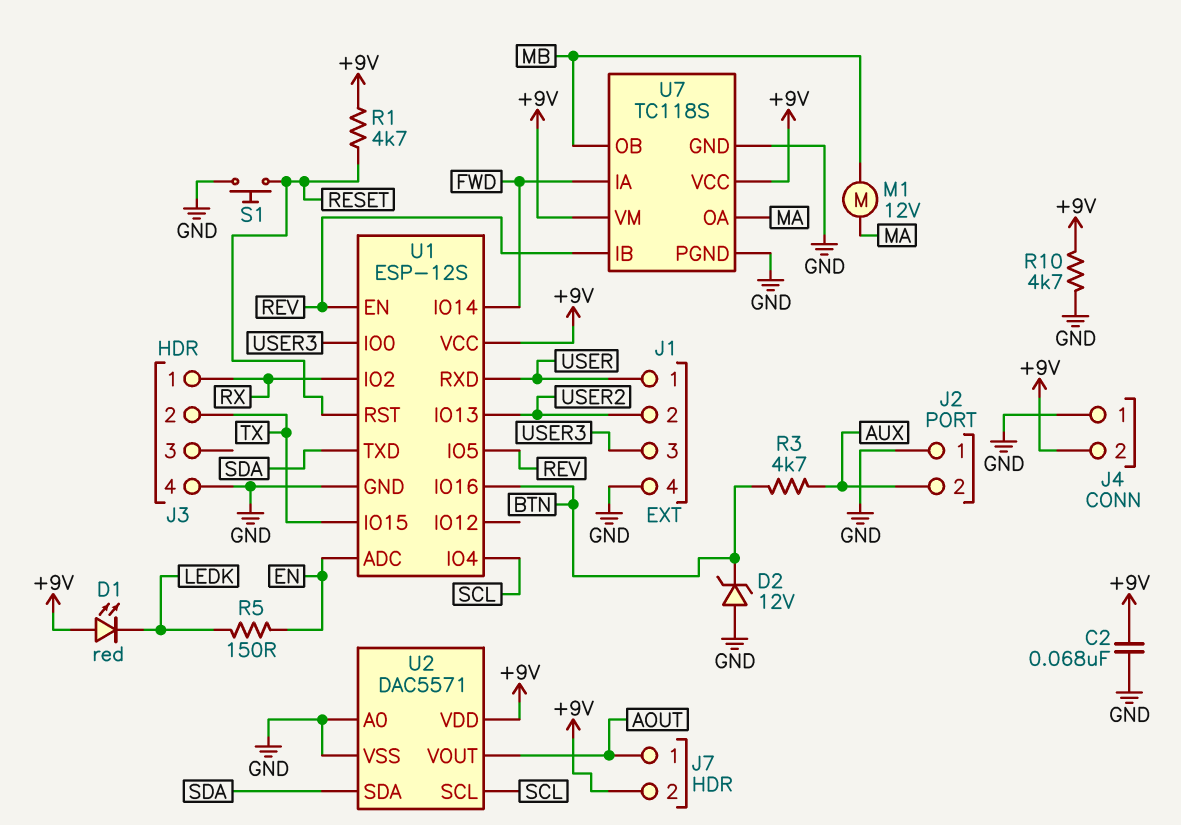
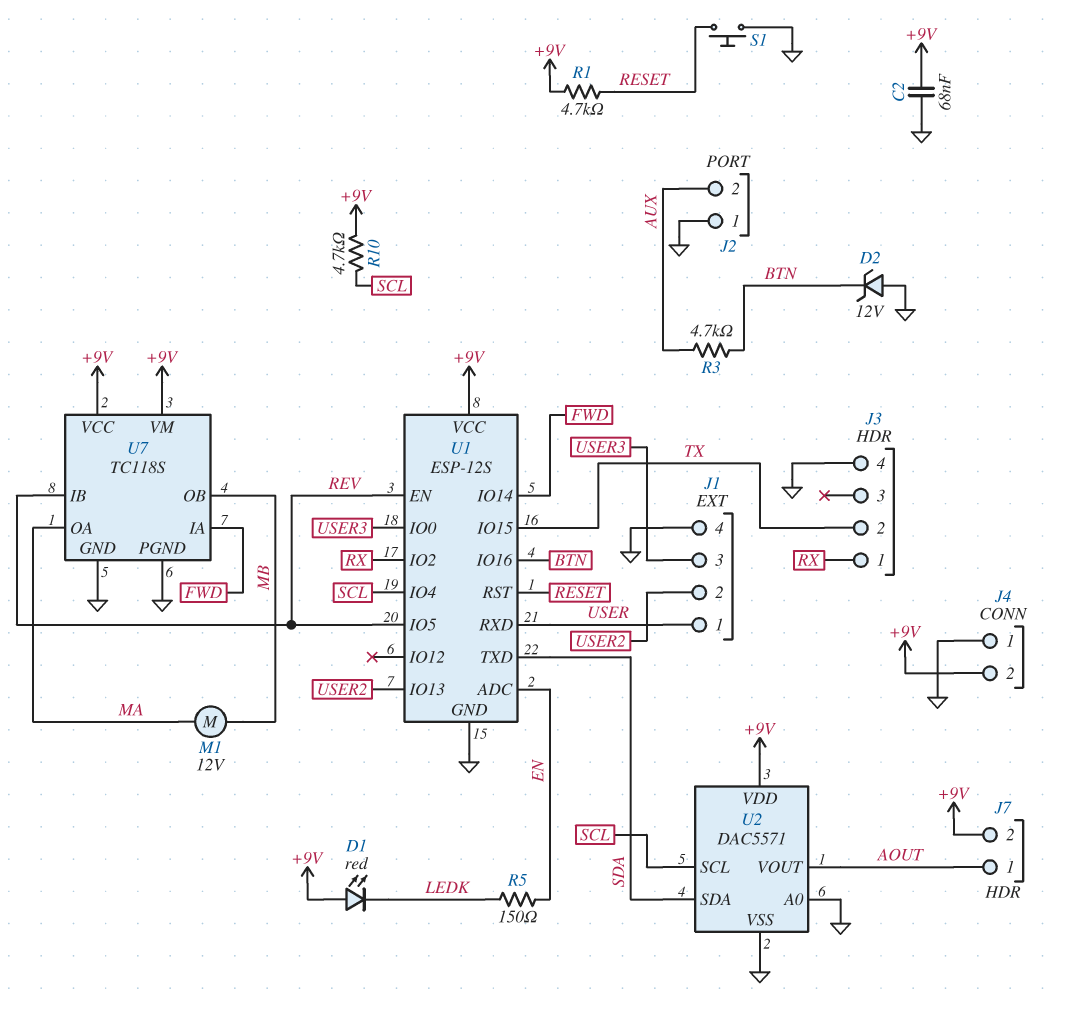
R10: 4.7k (+9V, GND) -> 4.7k (+9V, SCL)

